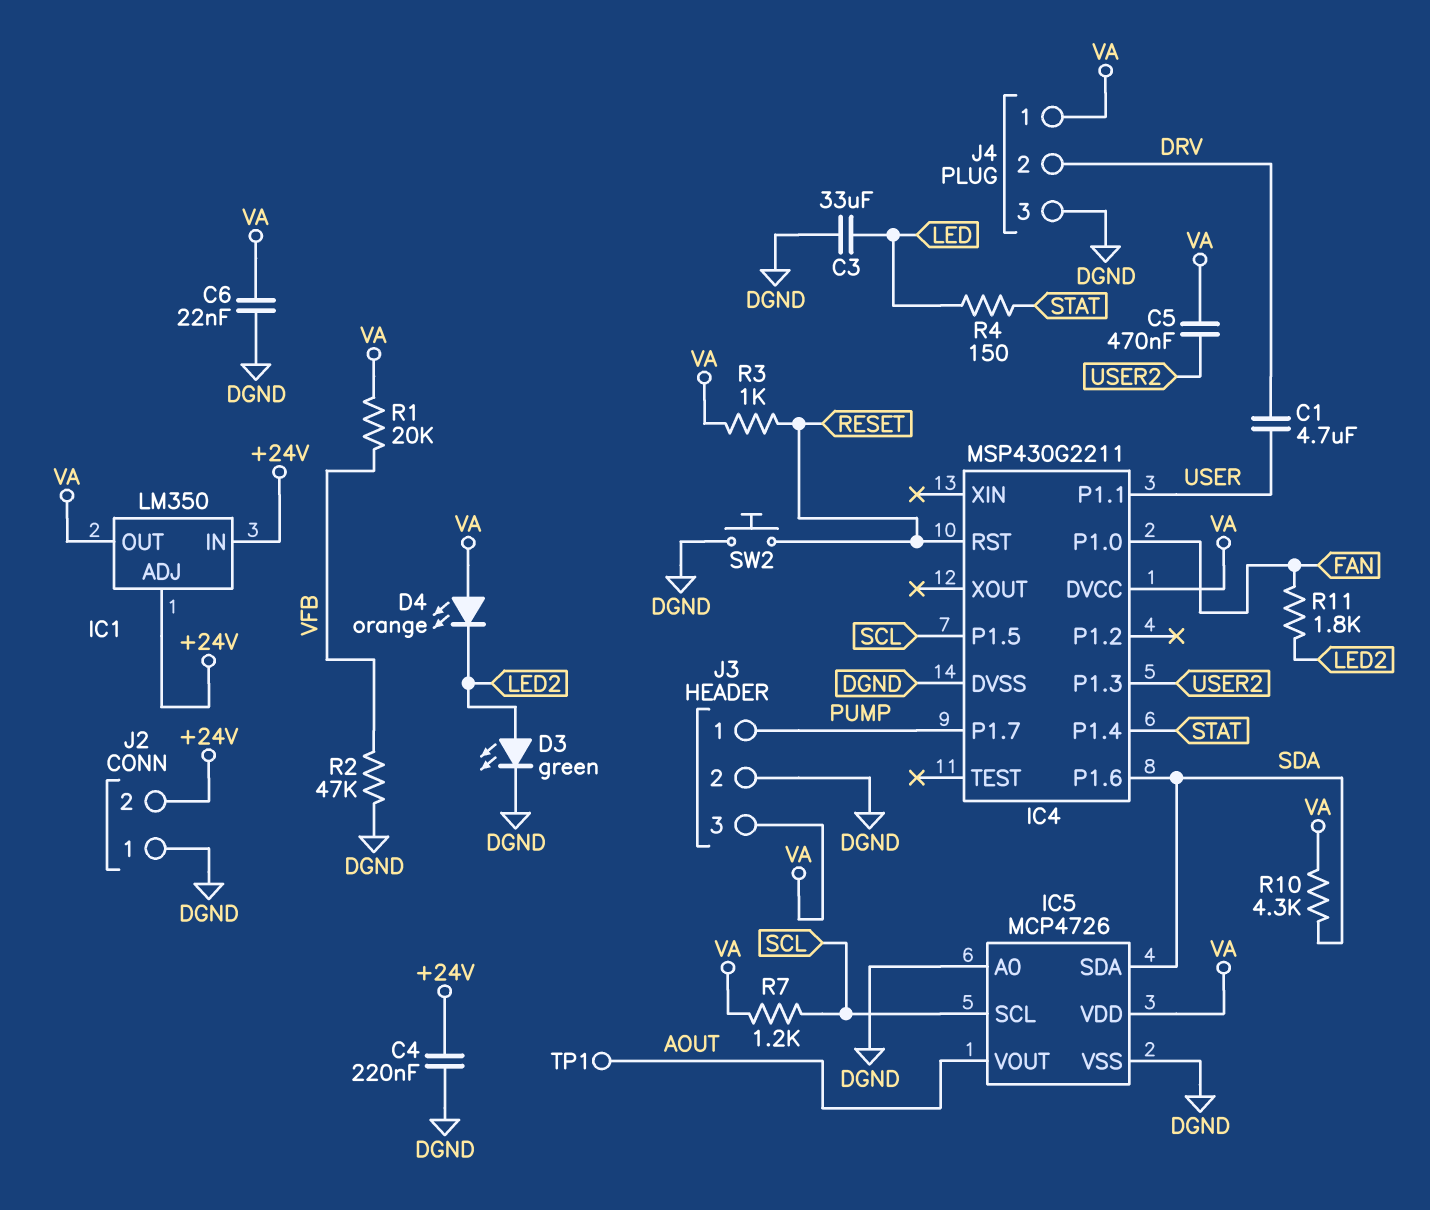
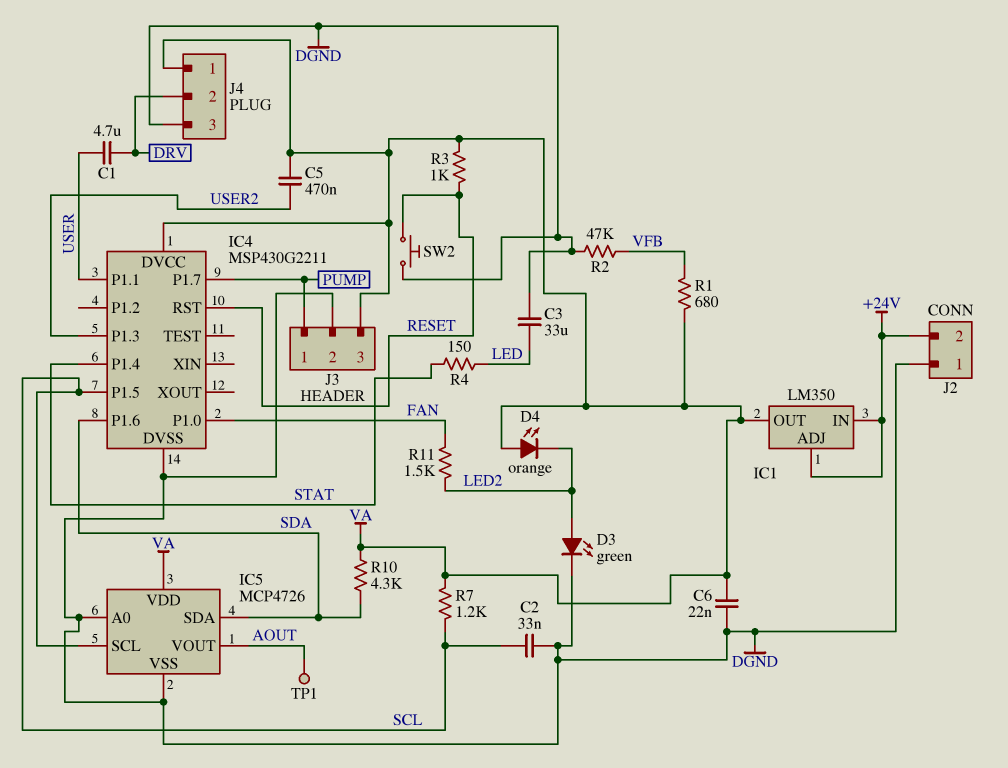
C2: none -> 33nF (DGND, SCL)
C4: 220nF (+24V, DGND) -> none
R1: 20k (VA, VFB) -> 680 (VA, VFB)
R11: 1.8k (FAN, LED2) -> 1.5k (FAN, LED2)

